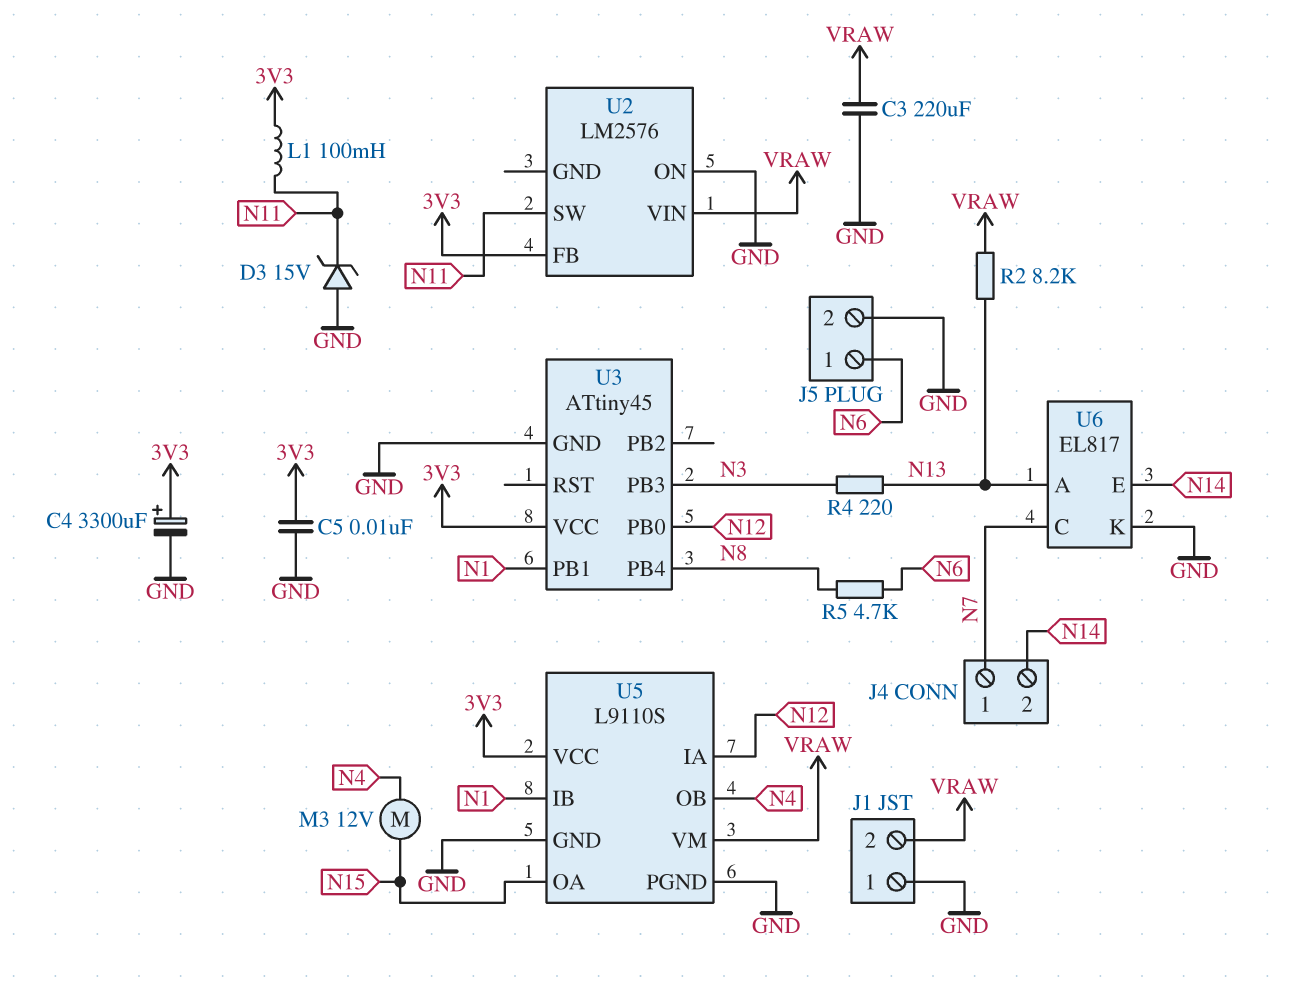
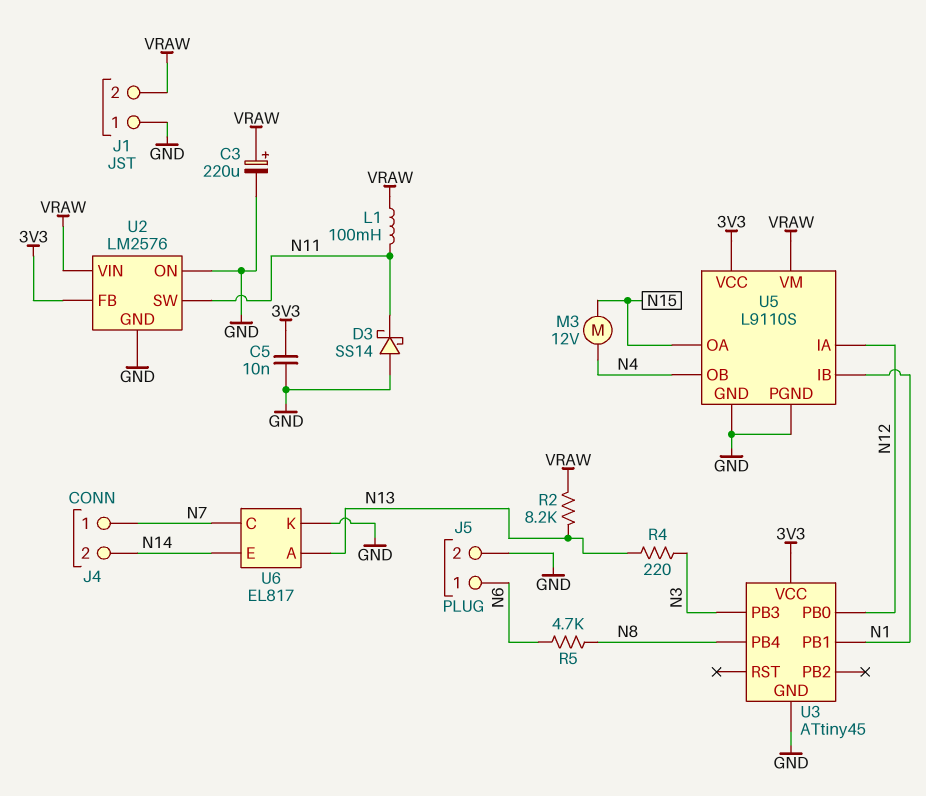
C3: 220uF (GND, VRAW) -> 220uF (plus VRAW, minus GND)
C4: 3300uF (plus 3V3, minus GND) -> none
D3: zener 15V (A GND, K N11) -> schottky SS14 (A GND, K N11)
L1: 100mH (3V3, N11) -> 100mH (N11, VRAW)
U2 pin GND: none -> GND

